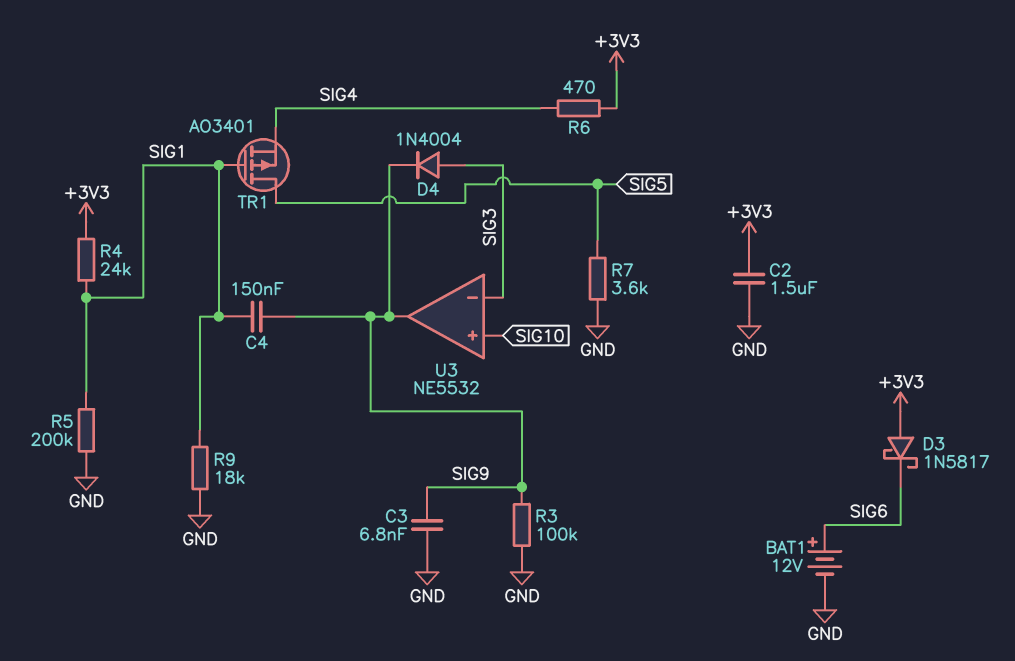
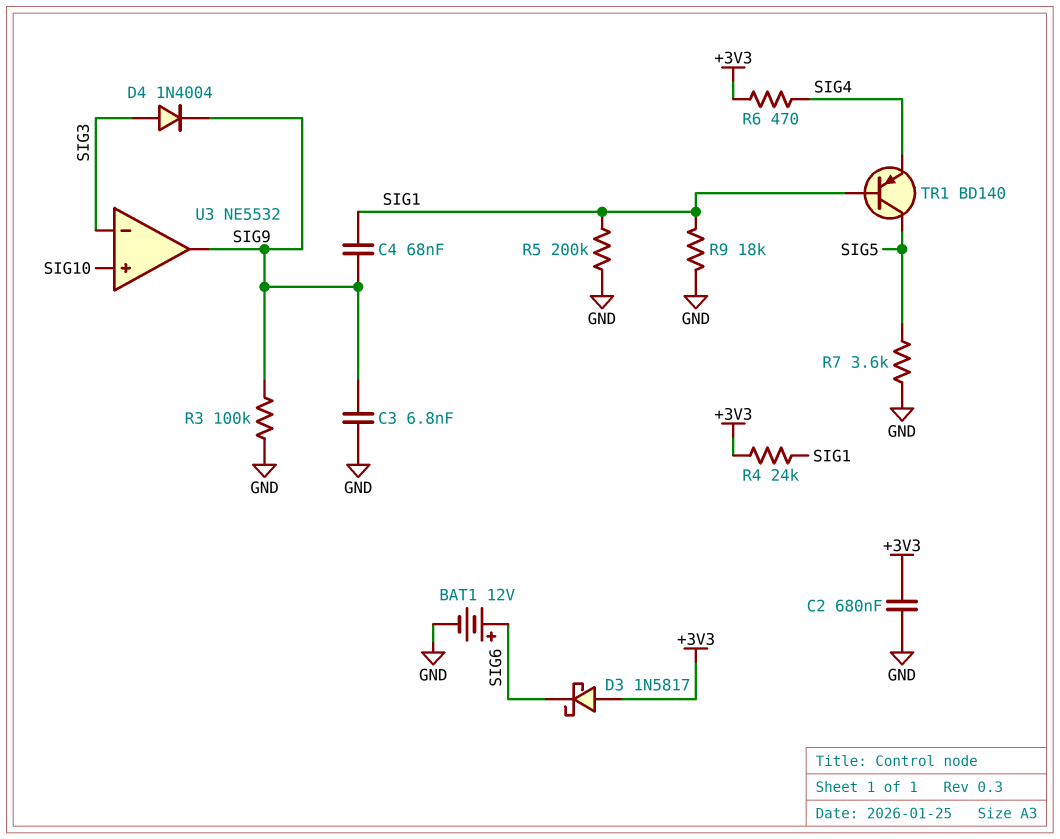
C2: 1.5uF (+3V3, GND) -> 680nF (+3V3, GND)
C4: 150nF (SIG1, SIG9) -> 68nF (SIG1, SIG9)
TR1: PMOS AO3401 (G SIG1, D SIG5, S SIG4) -> PNP BD140 (B SIG1, C SIG5, E SIG4)

